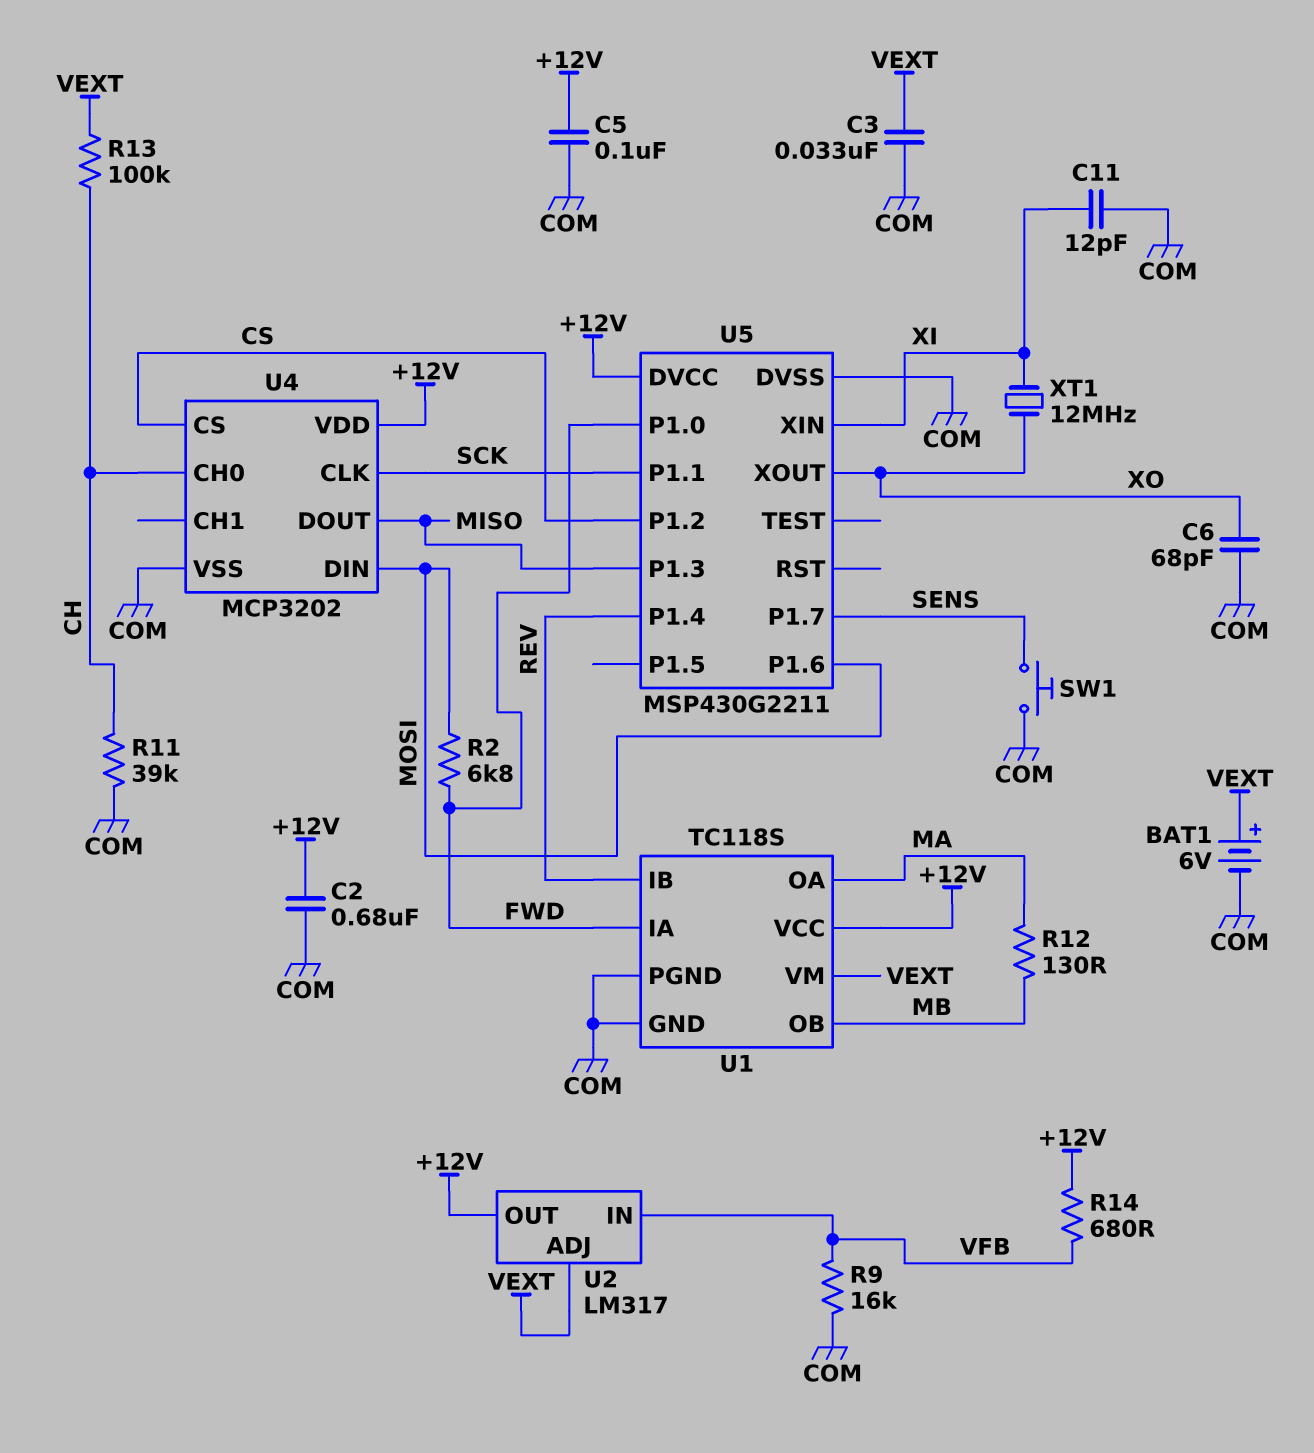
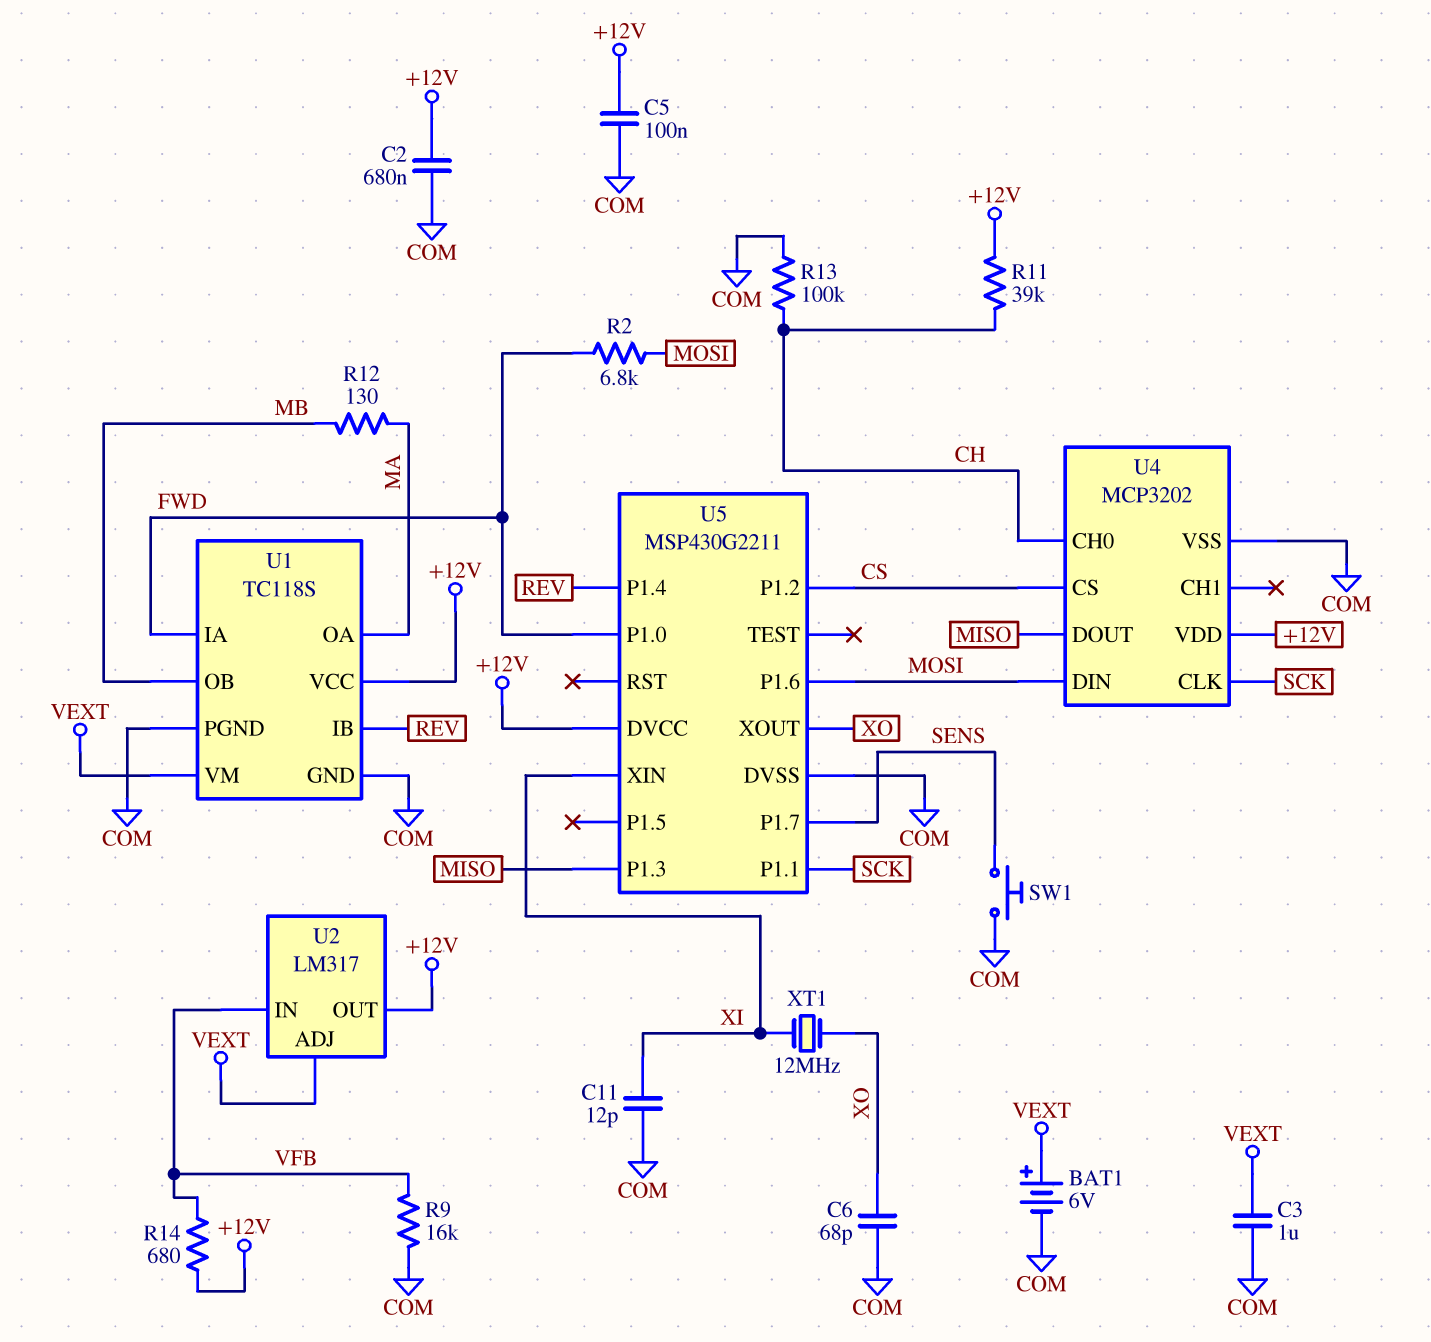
C3: 33nF (COM, VEXT) -> 1uF (COM, VEXT)
R11: 39k (CH, COM) -> 39k (+12V, CH)
R13: 100k (CH, VEXT) -> 100k (CH, COM)

